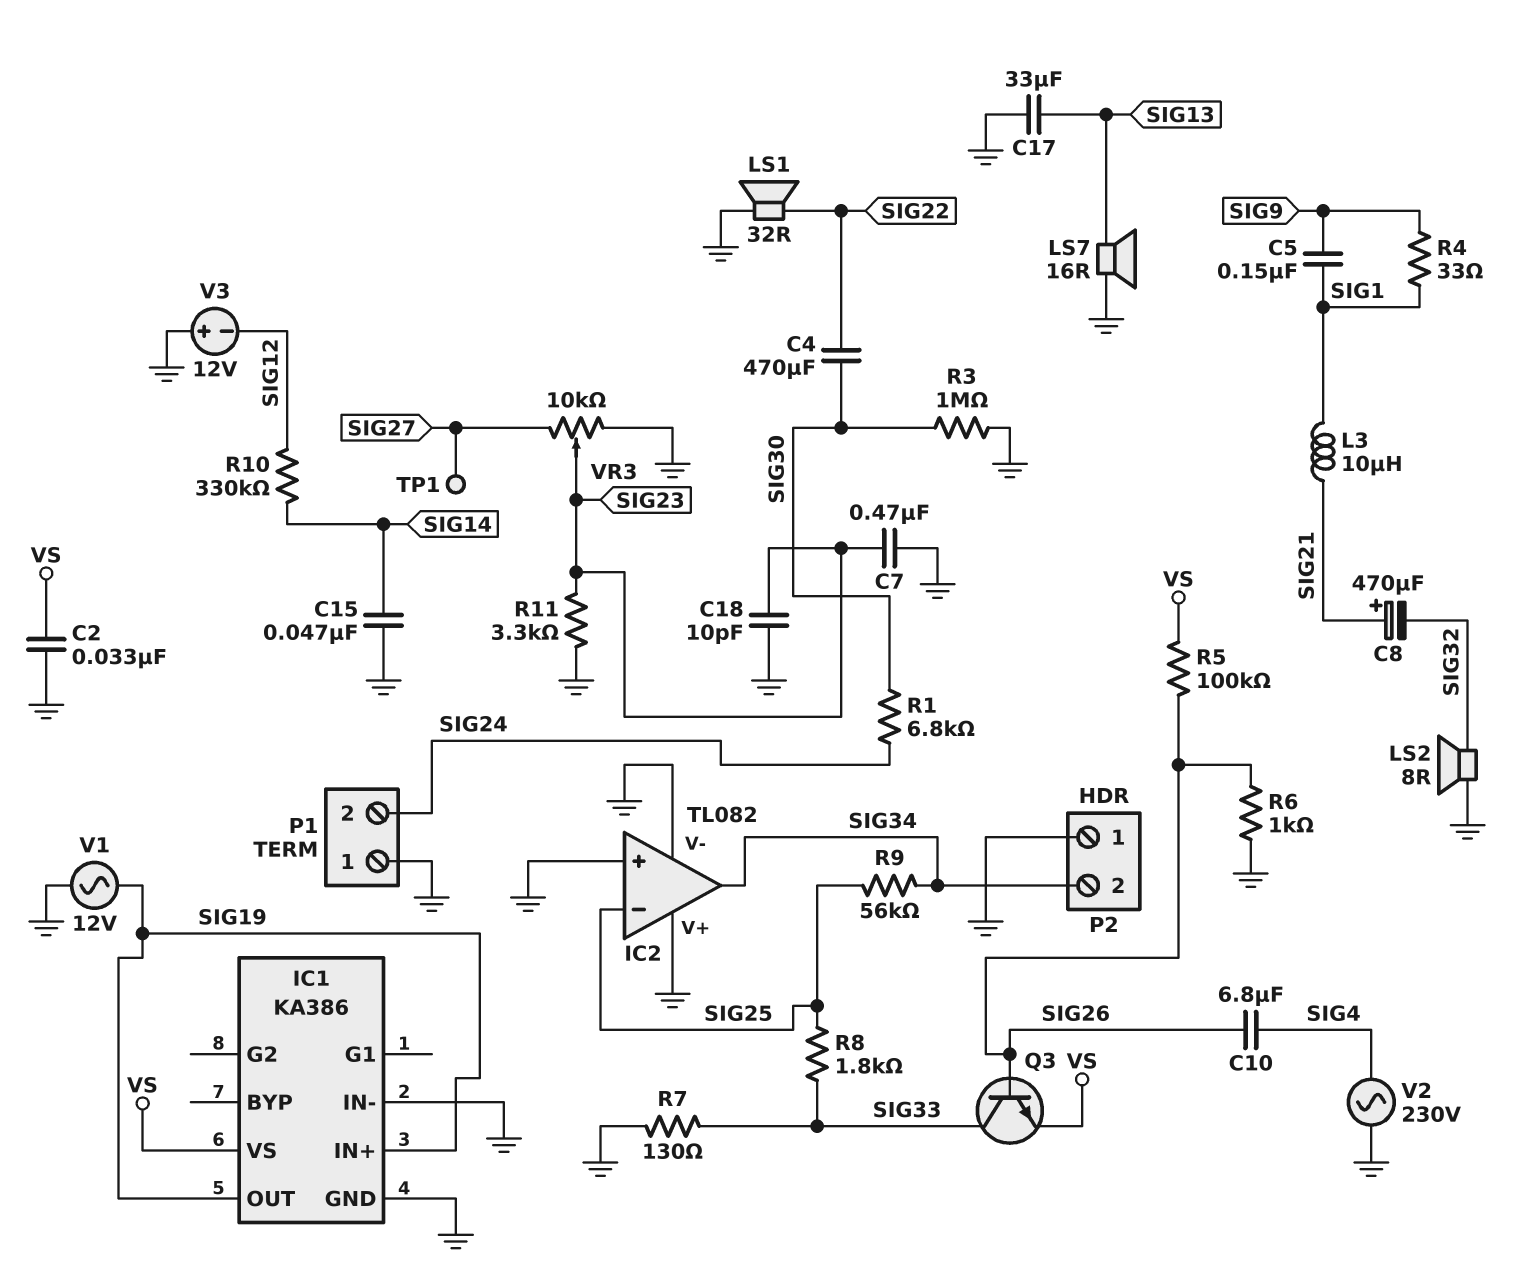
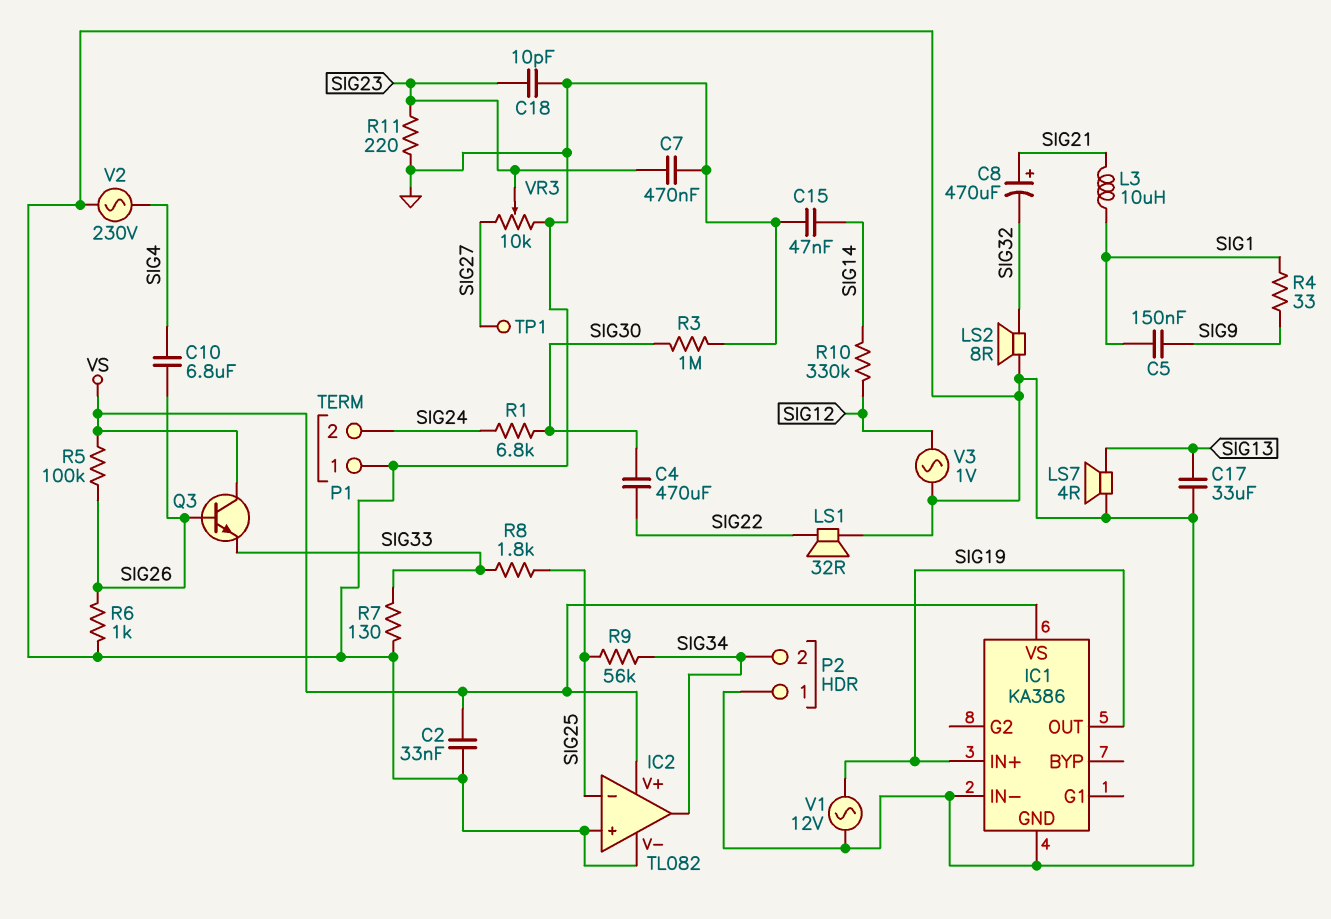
IC2 pin V+: GND -> VS
LS7: speaker 16R (GND, SIG13) -> speaker 4R (GND, SIG13)
Q3: NPN (B SIG26, C SIG33, E VS) -> NPN (B SIG26, C VS, E SIG33)
R11: 3.3k (GND, SIG23) -> 220 (GND, SIG23)
V3: 12V (plus GND, minus SIG12) -> AC 1V (GND, SIG12)

